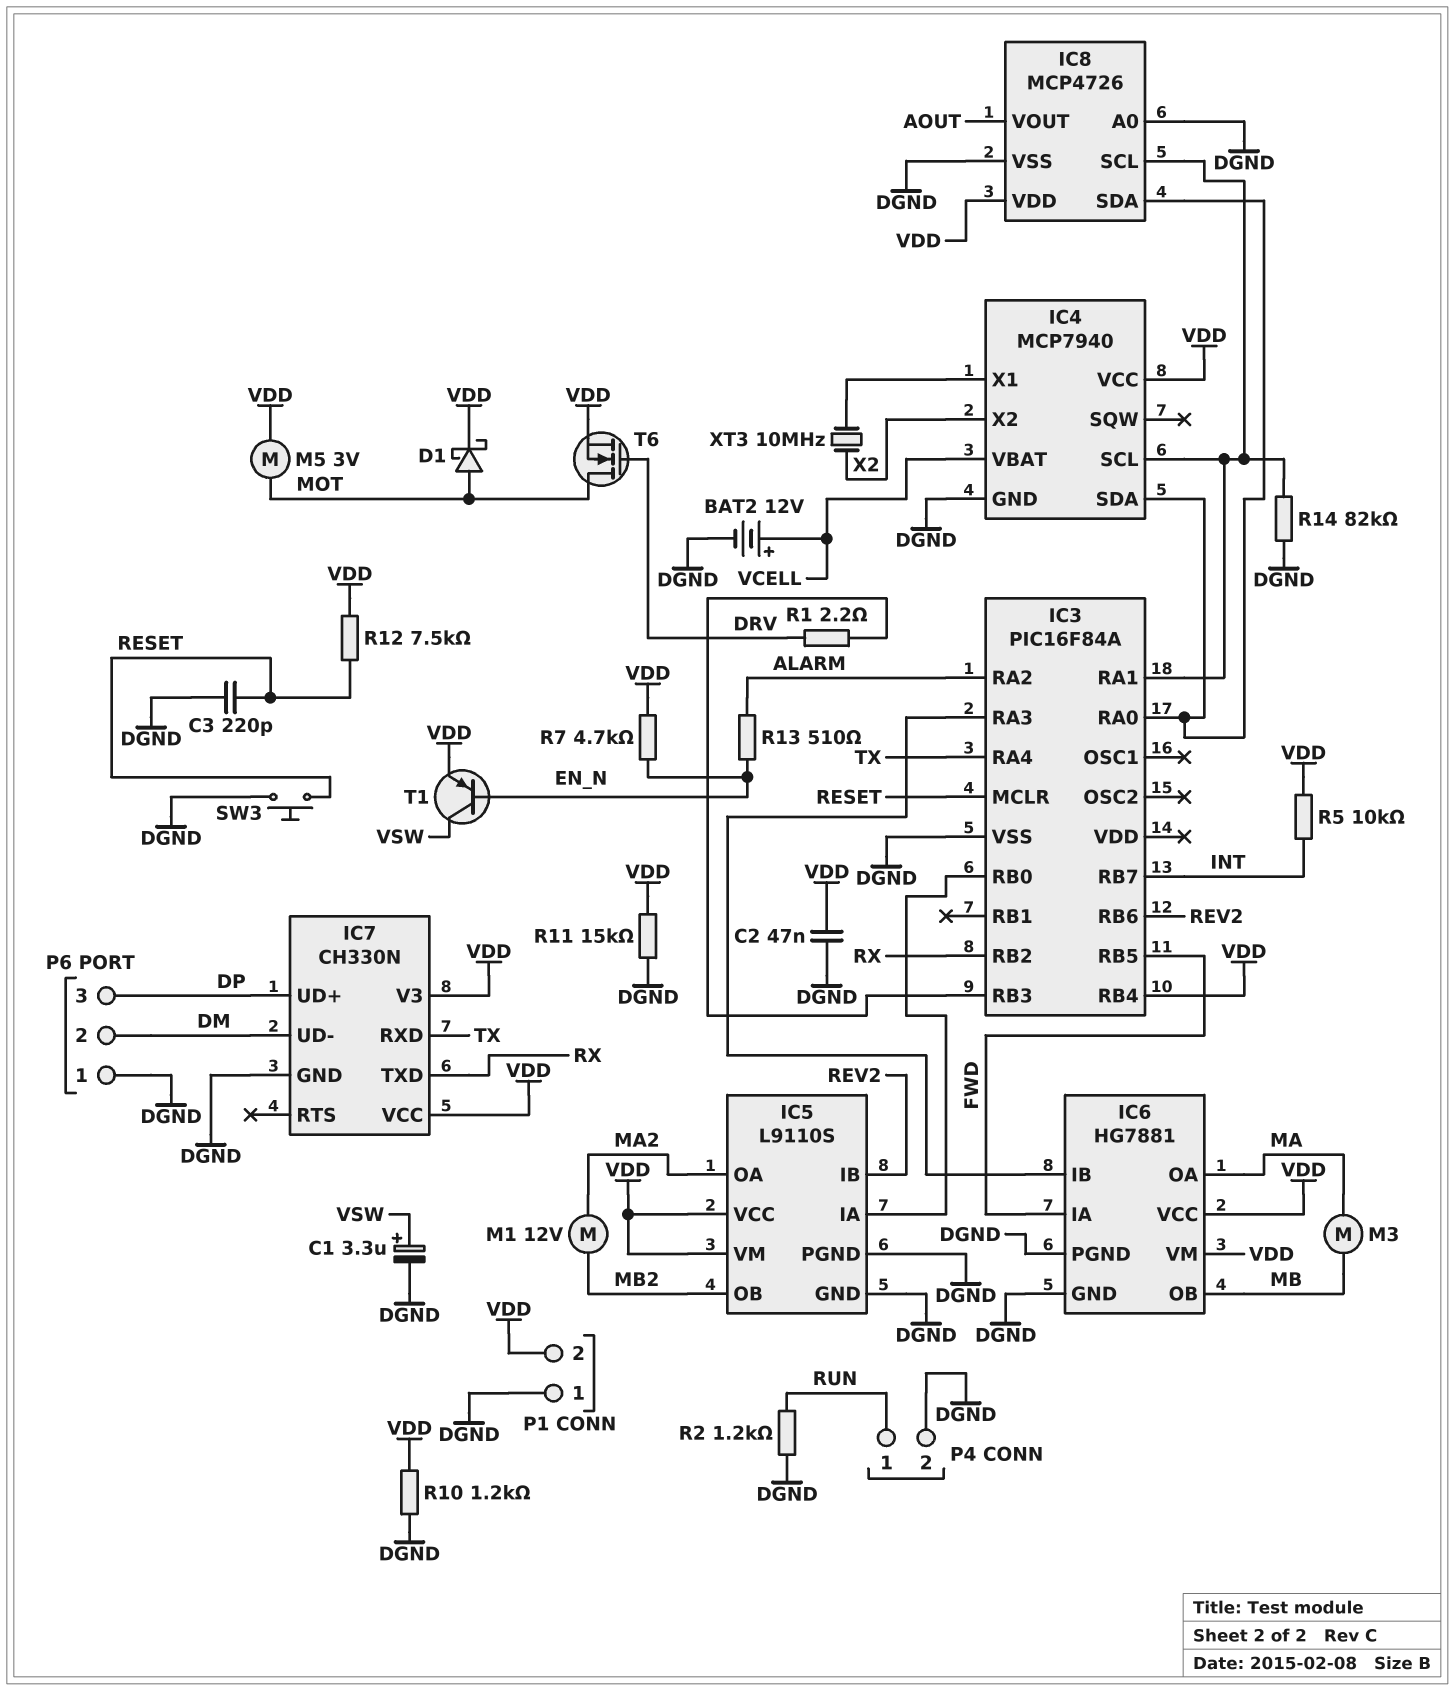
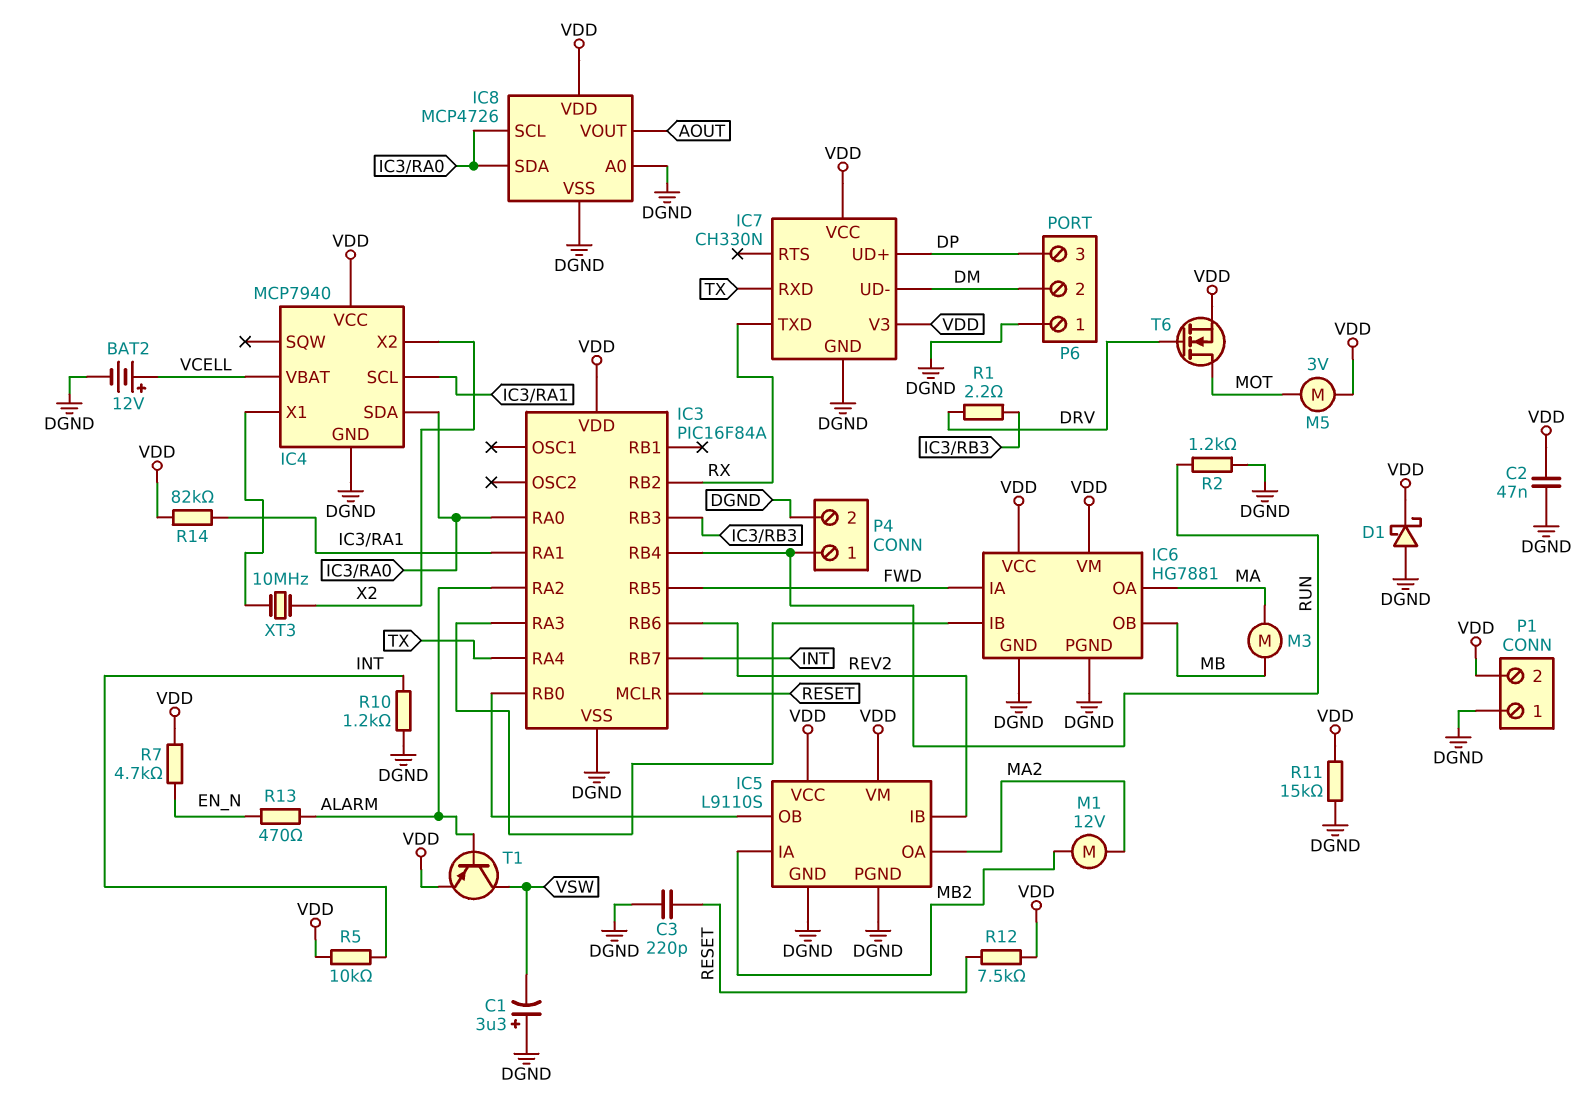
C1: 3.3uF (plus VSW, minus DGND) -> 3.3uF (plus DGND, minus VSW)
D1: schottky (A MOT, K VDD) -> schottky (A DGND, K VDD)
IC3 pin RB4: VDD -> RUN
IC3 pin VDD: none -> VDD
IC5 pin IA: IC3/RB0 -> MB2
IC5 pin OB: MB2 -> IC3/RB0
IC8 pin SCL: IC3/RA1 -> IC3/RA0
R10: 1.2k (DGND, VDD) -> 1.2k (DGND, INT)
R13: 510 (ALARM, EN_N) -> 470 (ALARM, EN_N)
R14: 82k (DGND, IC3/RA1) -> 82k (IC3/RA1, VDD)
SW3: button (DGND, RESET) -> none
T1: PNP (B EN_N, C VSW, E VDD) -> PNP (B ALARM, C VSW, E VDD)

